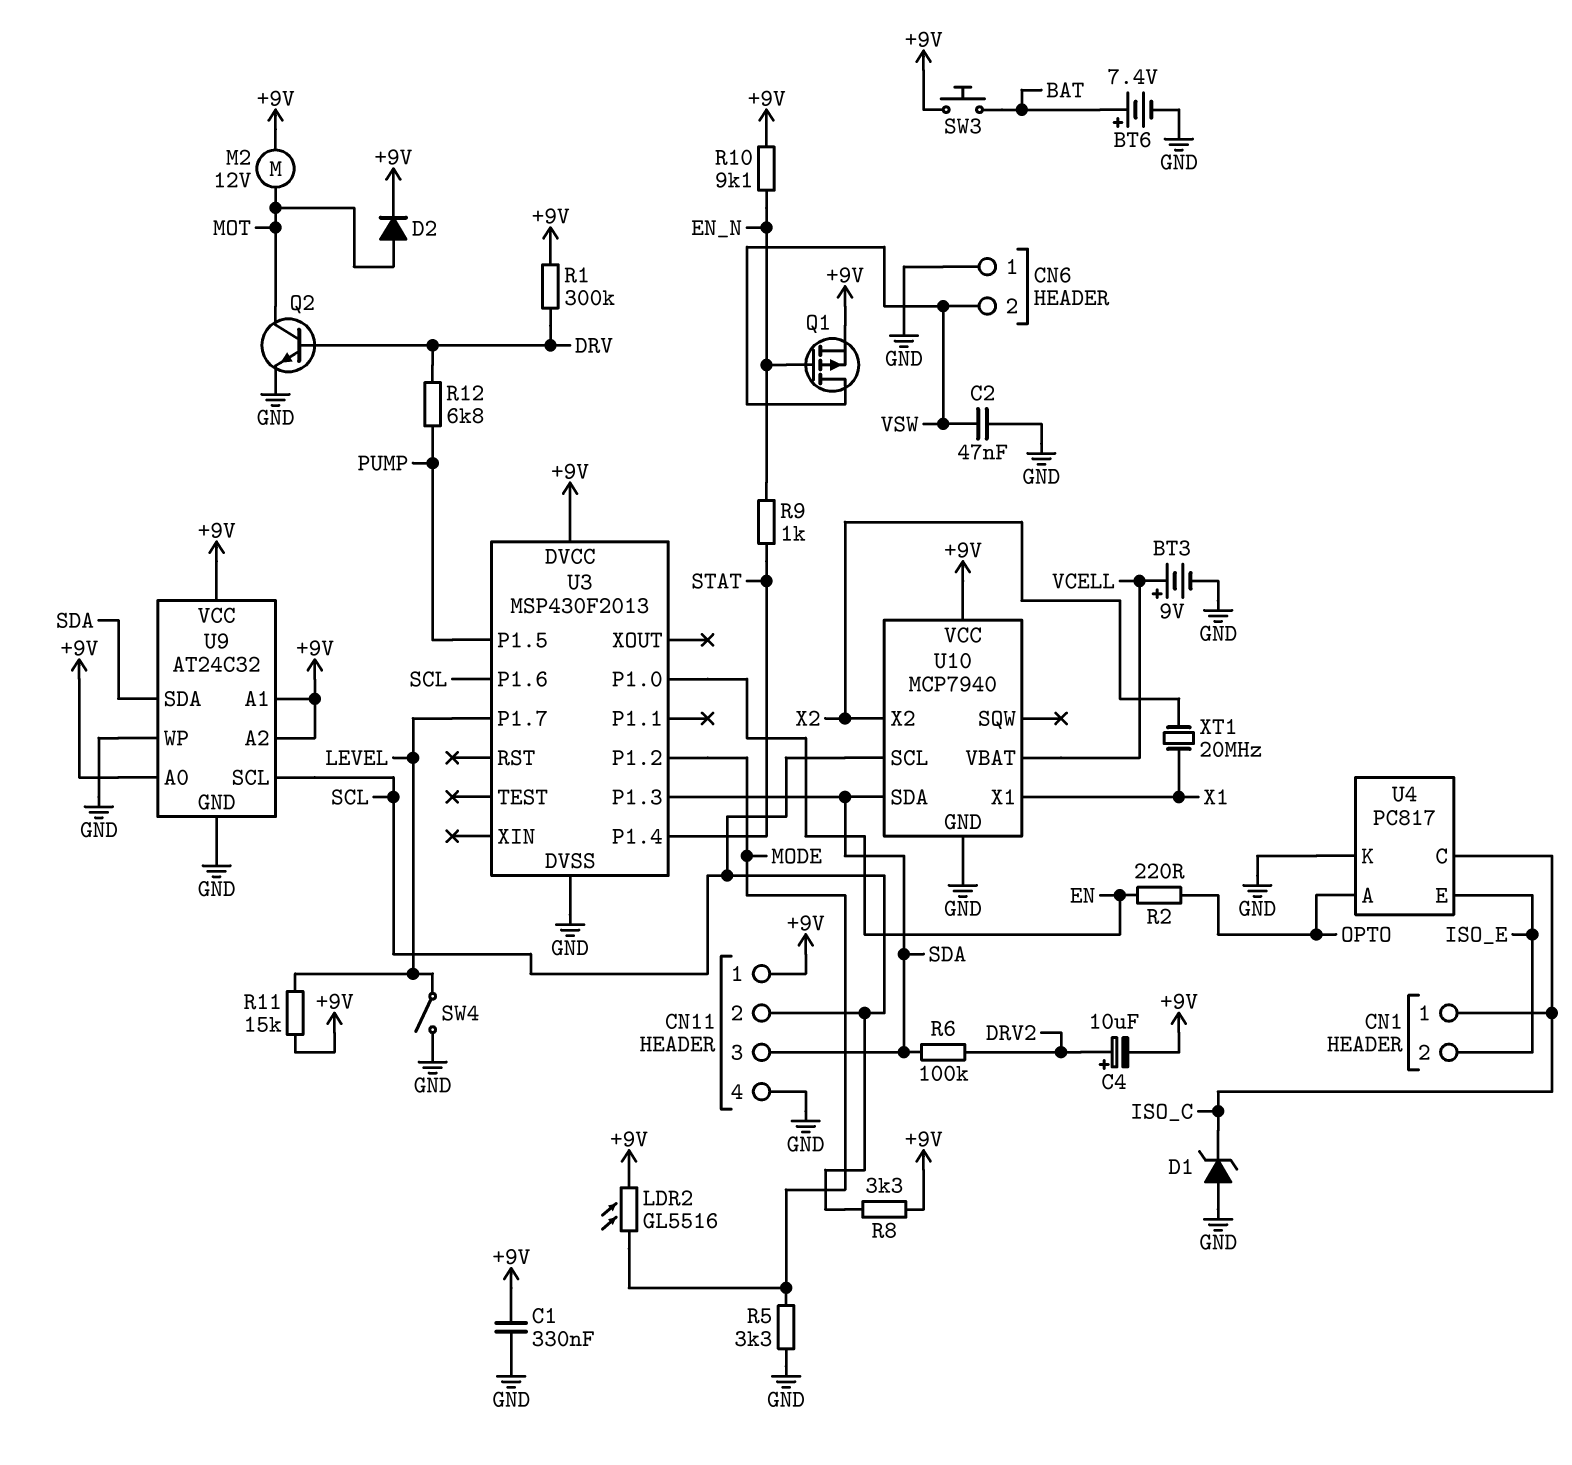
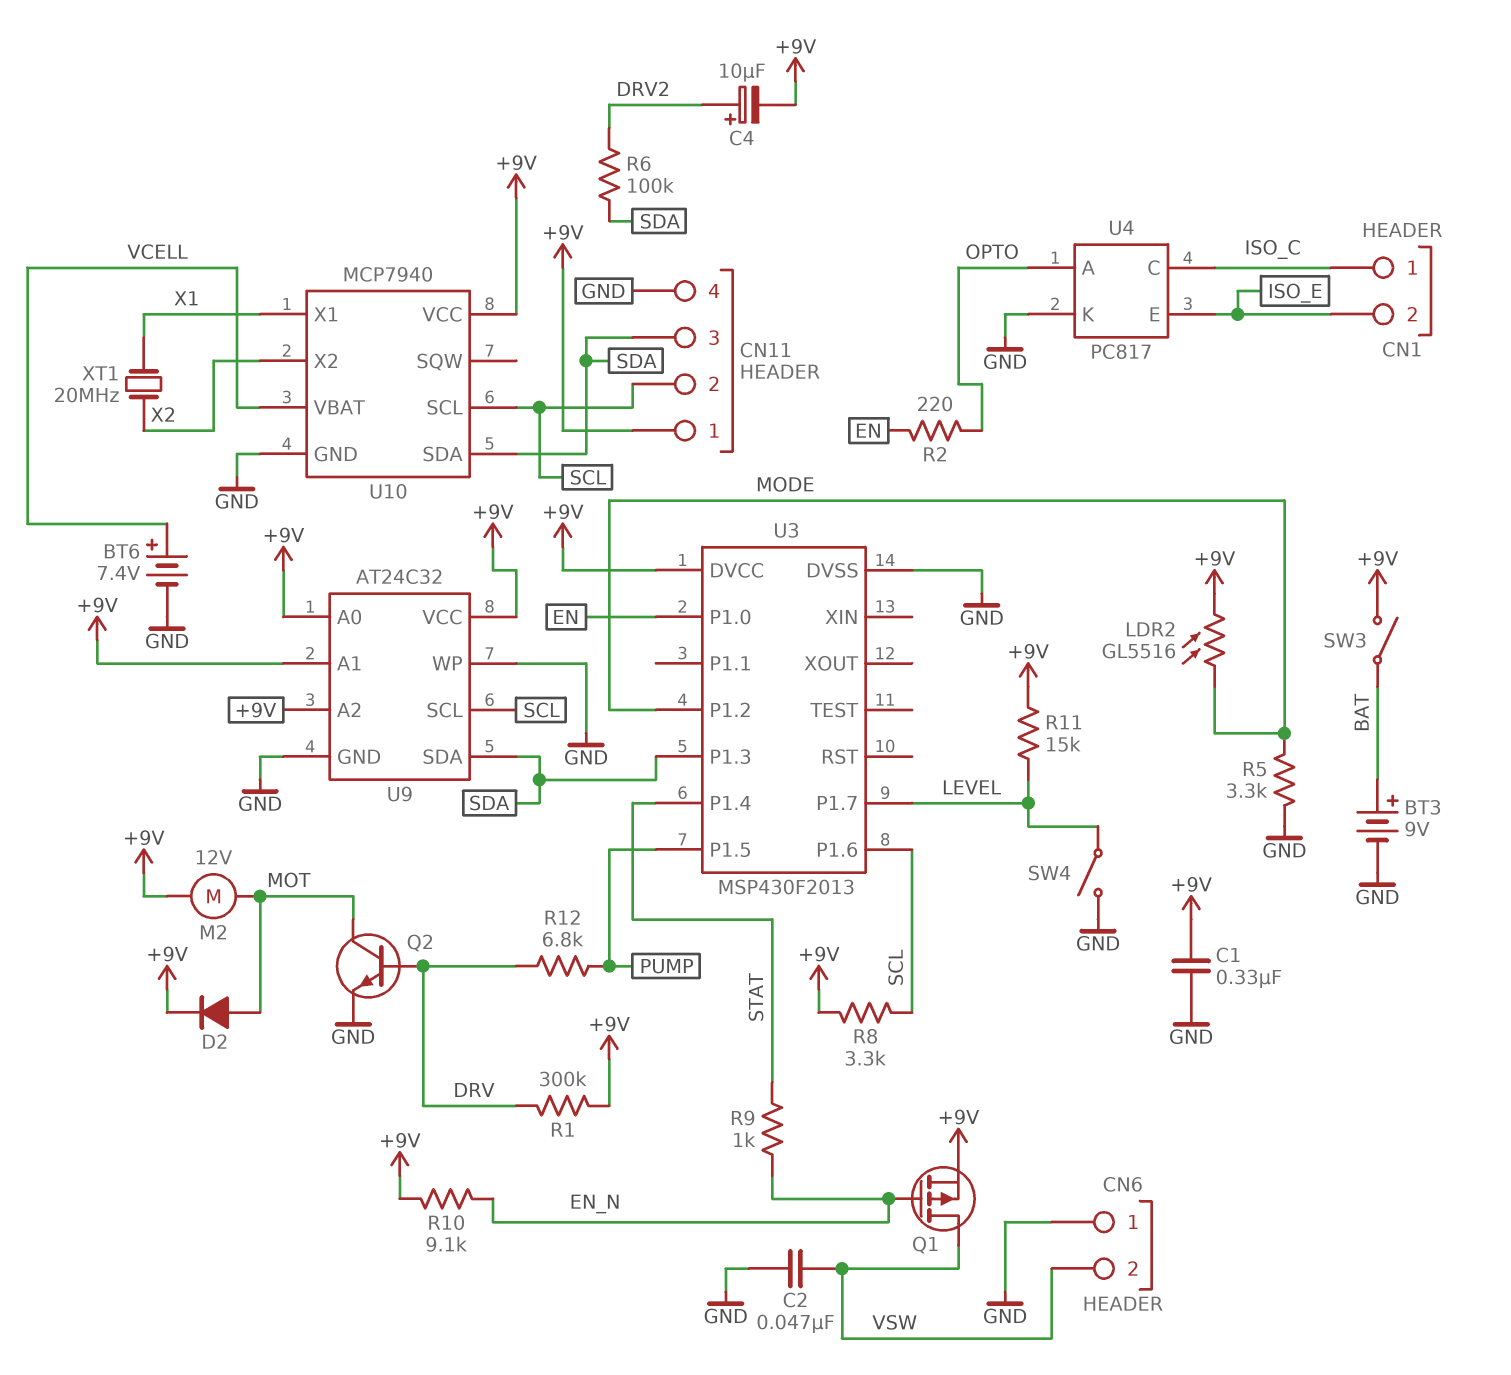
BT3: 9V (plus VCELL, minus GND) -> 9V (plus BAT, minus GND)
BT6: 7.4V (plus BAT, minus GND) -> 7.4V (plus VCELL, minus GND)
D1: zener (A GND, K ISO_C) -> none
SW3: button (+9V, BAT) -> switch (+9V, BAT)

